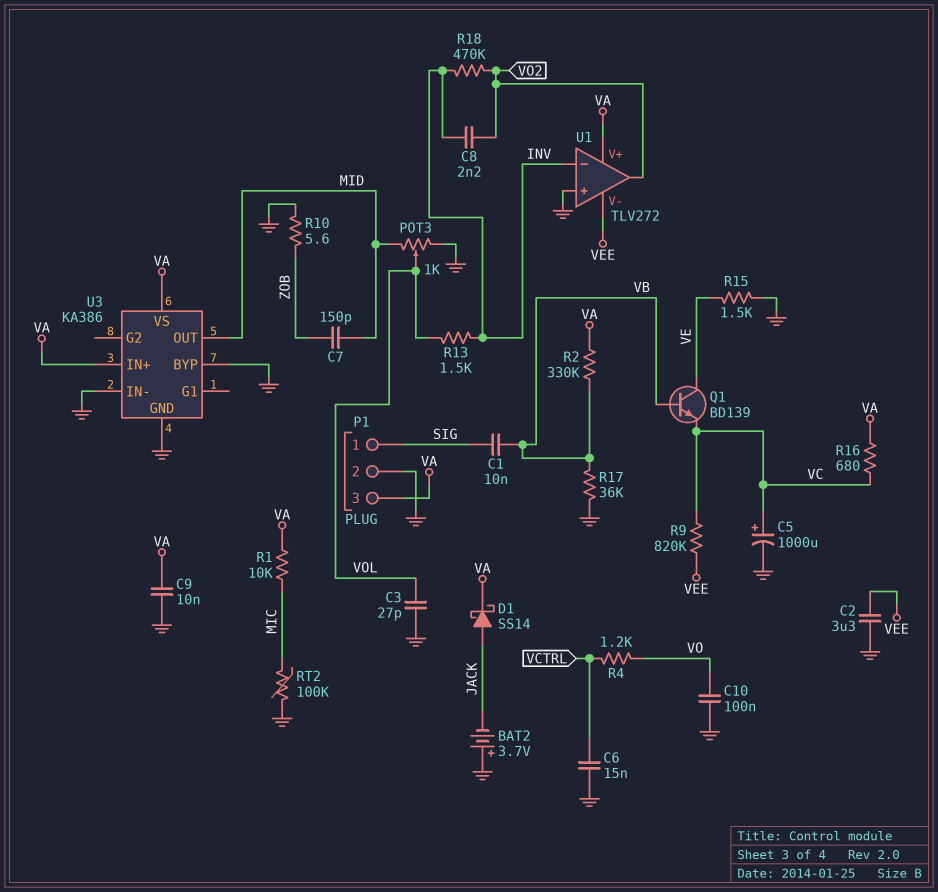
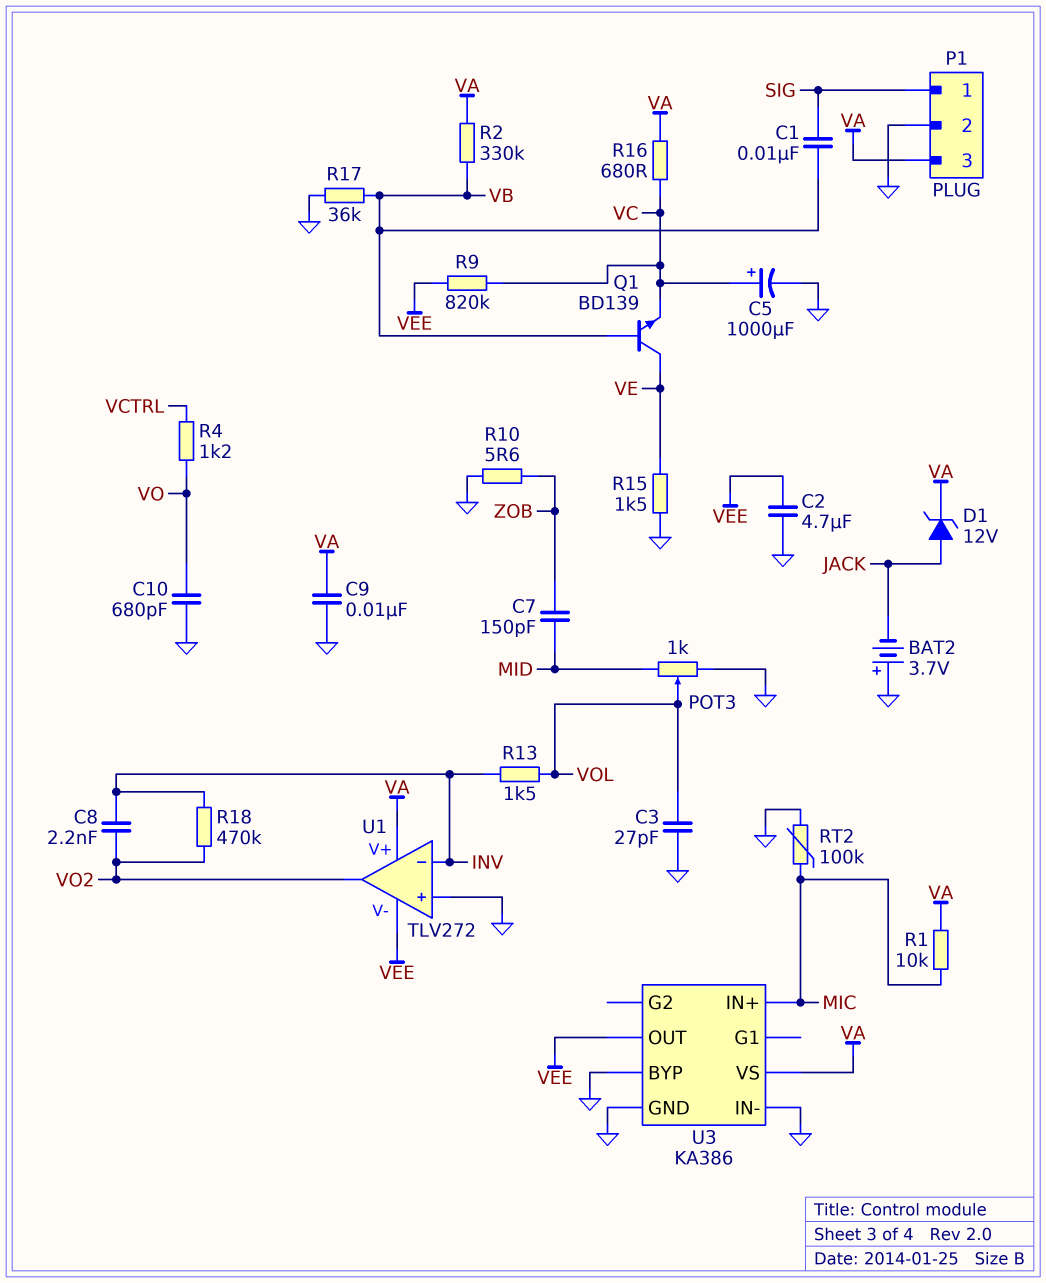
C2: 3.3uF (GND, VEE) -> 4.7uF (GND, VEE)
C6: 15nF (GND, VCTRL) -> none
C10: 100nF (GND, VO) -> 680pF (GND, VO)
D1: schottky SS14 (A JACK, K VA) -> zener 12V (A JACK, K VA)
U3 pin IN+: VA -> MIC
U3 pin OUT: MID -> VEE

